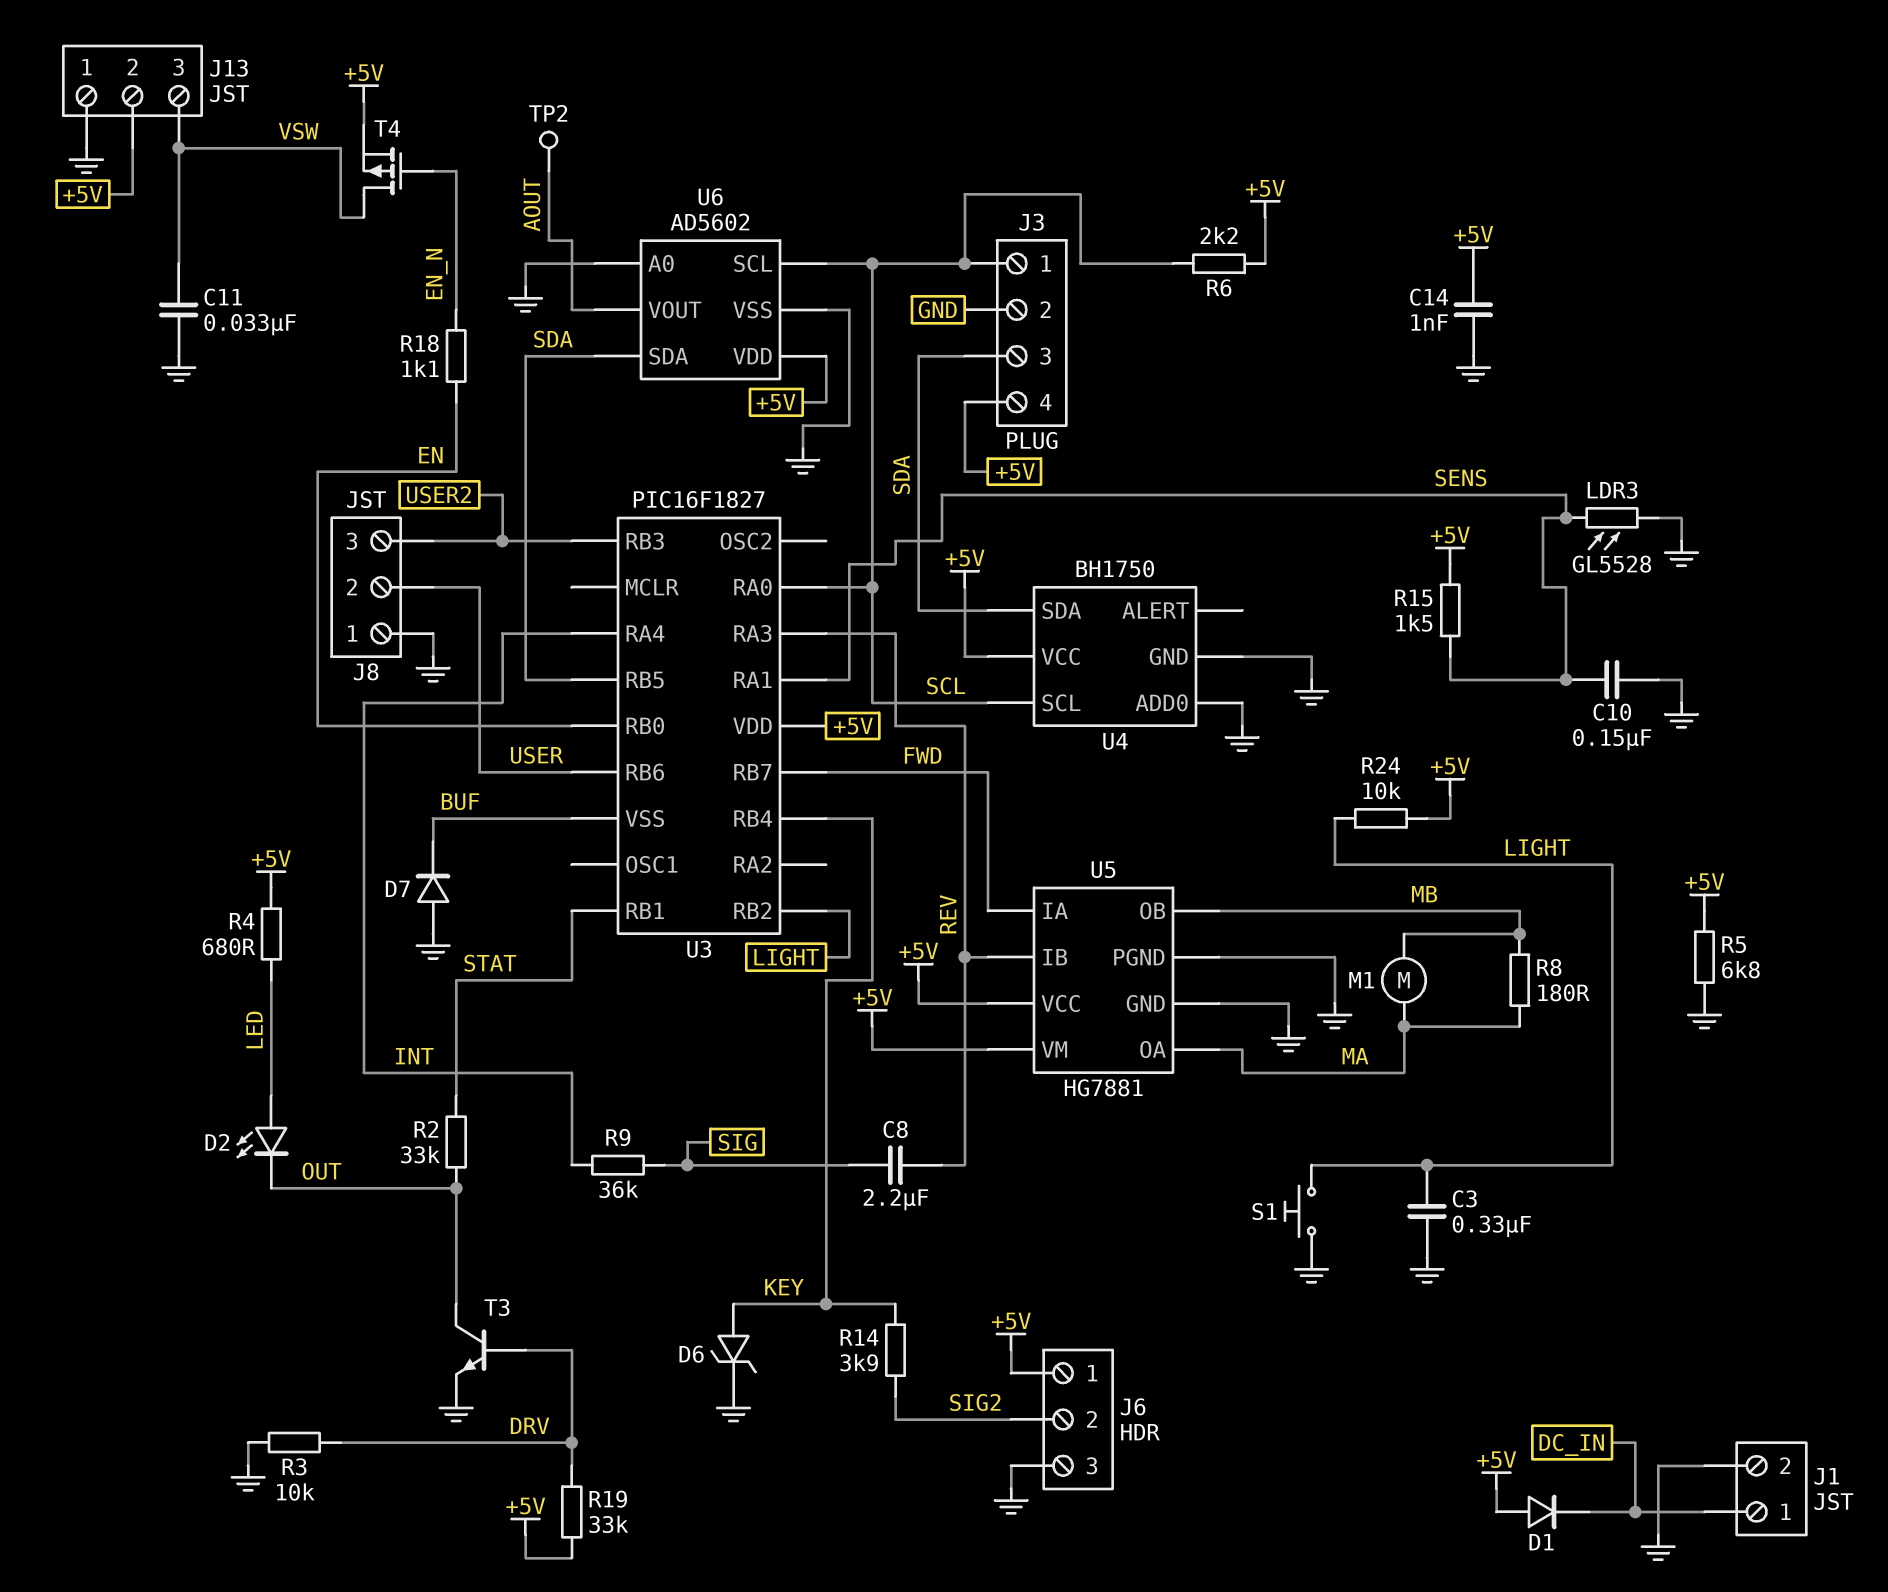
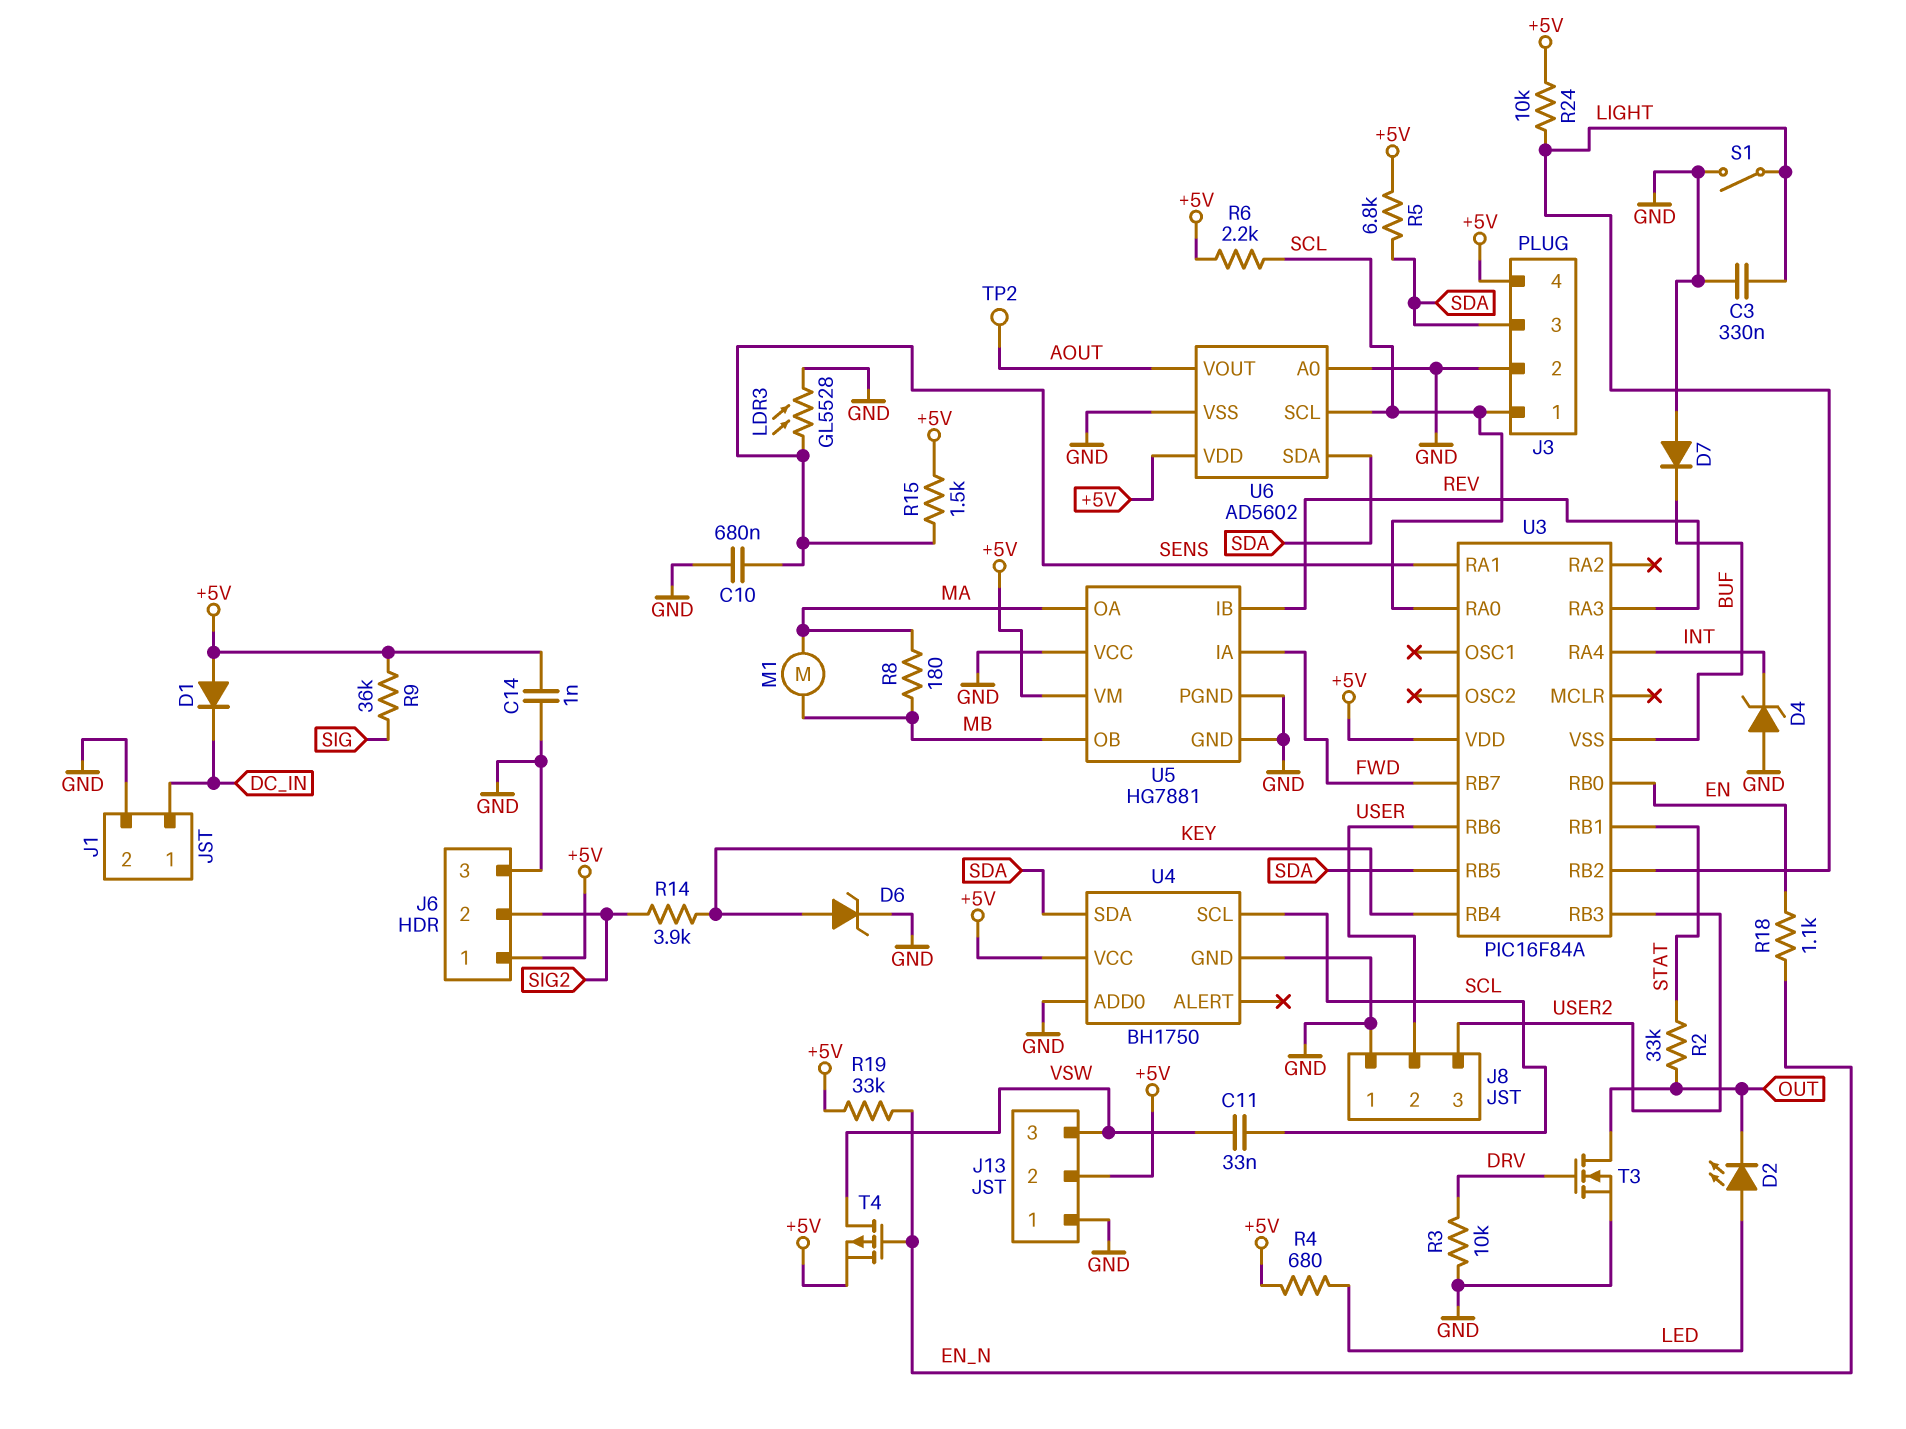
C8: 2.2uF (REV, SIG) -> none
C10: 150nF (GND, SENS) -> 680nF (GND, SENS)
C11: 33nF (GND, VSW) -> 33nF (SCL, VSW)
D4: none -> zener (A GND, K INT)
R5: 6.8k (+5V, GND) -> 6.8k (+5V, SDA)
R9: 36k (INT, SIG) -> 36k (+5V, SIG)
R19: 33k (+5V, DRV) -> 33k (+5V, EN_N)
S1: button (GND, LIGHT) -> switch (GND, LIGHT)
T3: NPN (B DRV, C OUT, E GND) -> NMOS (G DRV, D OUT, S GND)
U3: PIC16F1827 -> PIC16F84A
U5 pin VCC: +5V -> GND

